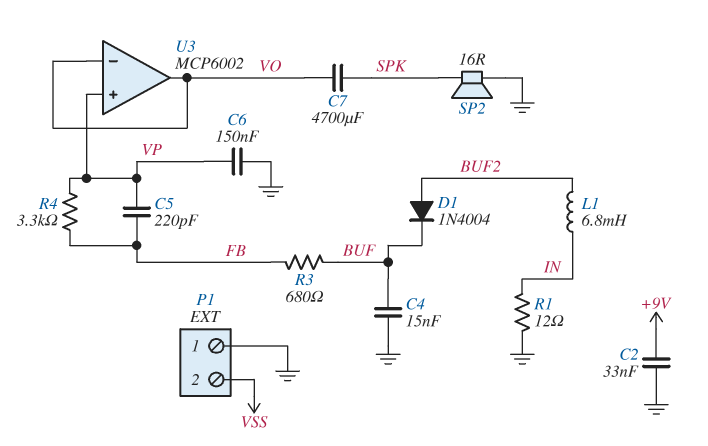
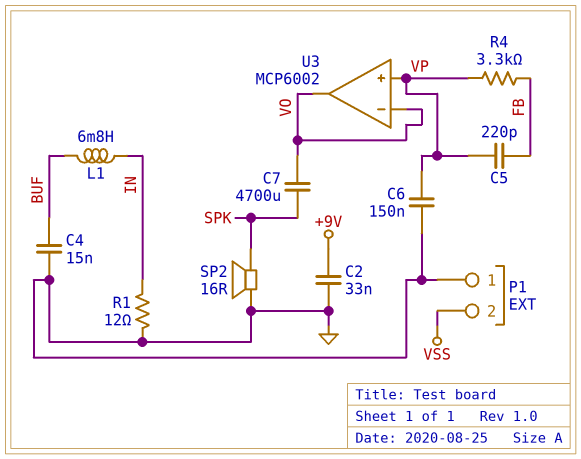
D1: diode 1N4004 (A BUF2, K BUF) -> none
L1: 6.8mH (BUF2, IN) -> 6.8mH (BUF, IN)
R3: 680 (BUF, FB) -> none

